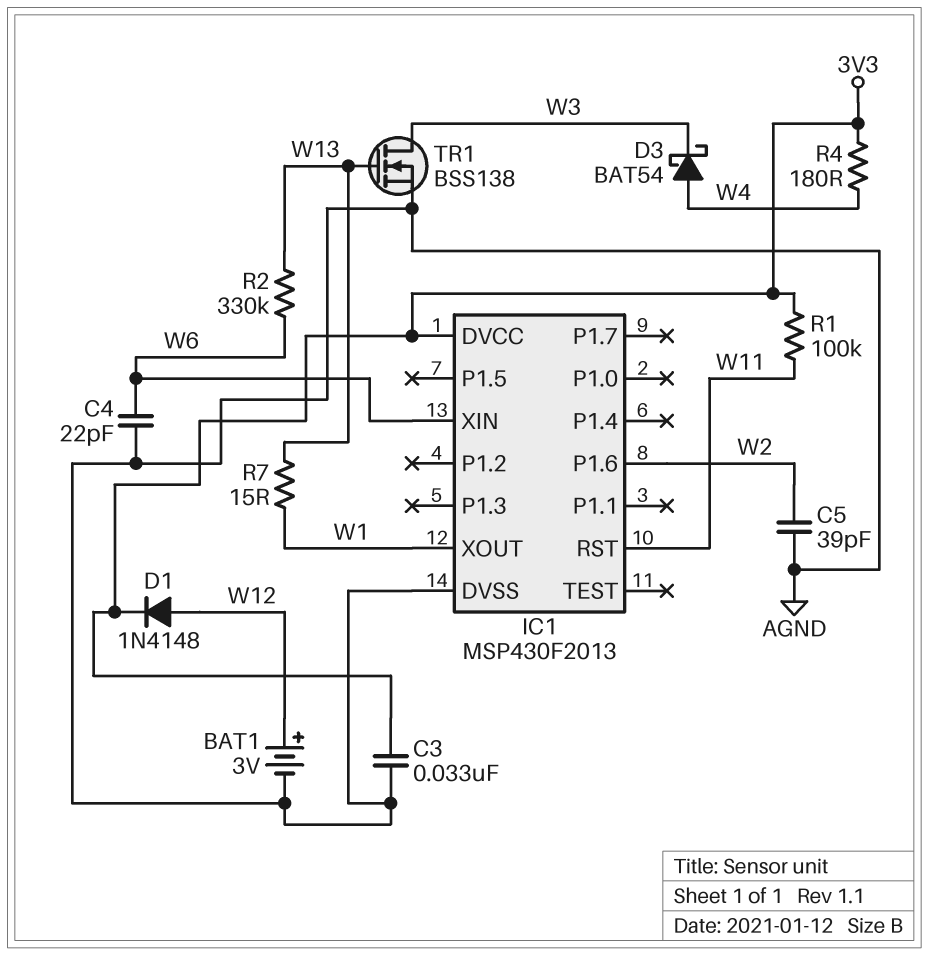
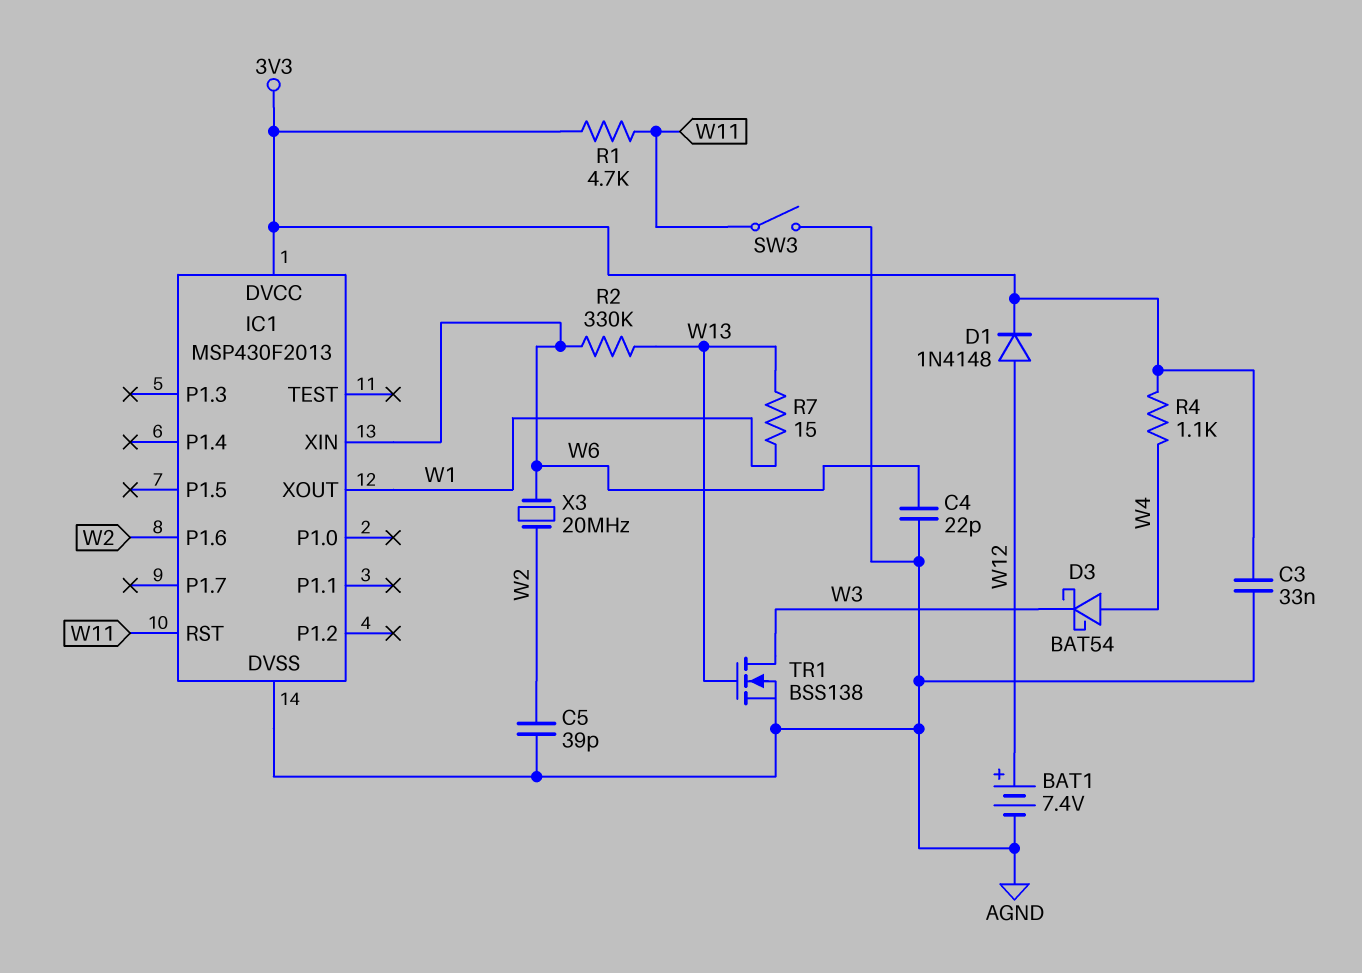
BAT1: 3V (plus W12, minus AGND) -> 7.4V (plus W12, minus AGND)
R1: 100k (3V3, W11) -> 4.7k (3V3, W11)
R4: 180 (3V3, W4) -> 1.1k (3V3, W4)
SW3: none -> switch (AGND, W11)
X3: none -> 20MHz (W2, W6)

